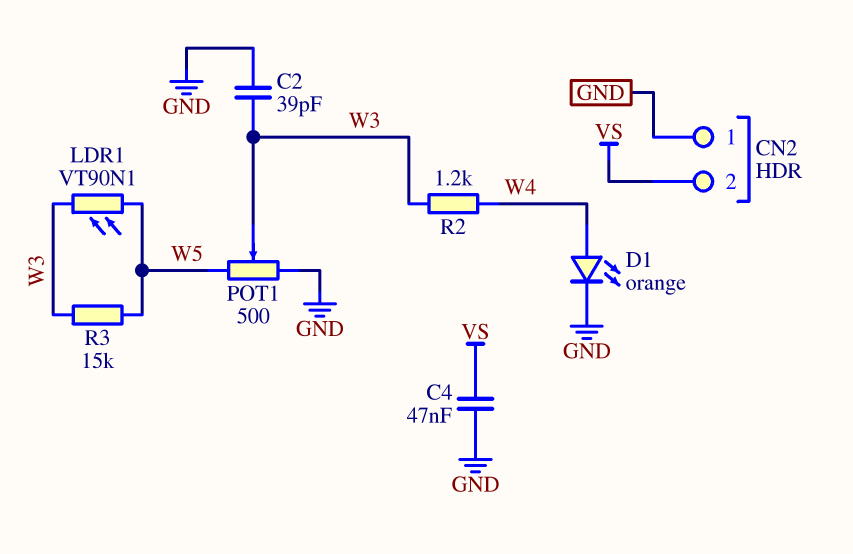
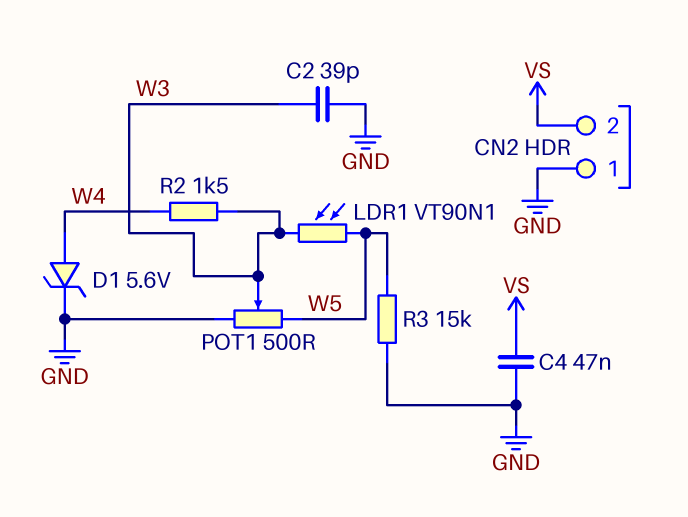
D1: LED orange (A W4, K GND) -> zener 5.6V (A W4, K GND)
R2: 1.2k (W3, W4) -> 1.5k (W3, W4)
R3: 15k (W3, W5) -> 15k (GND, W5)

